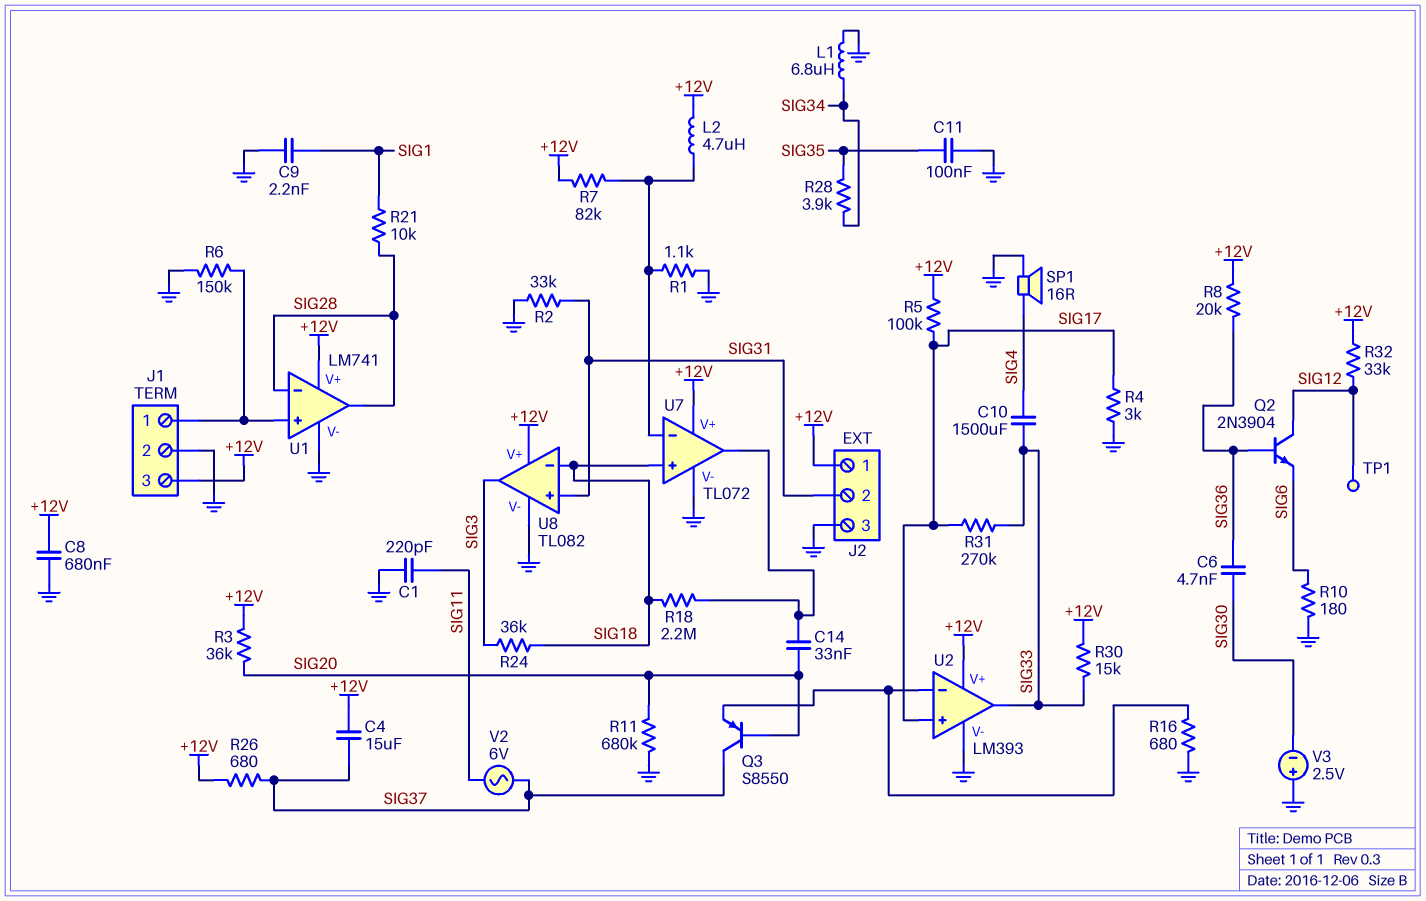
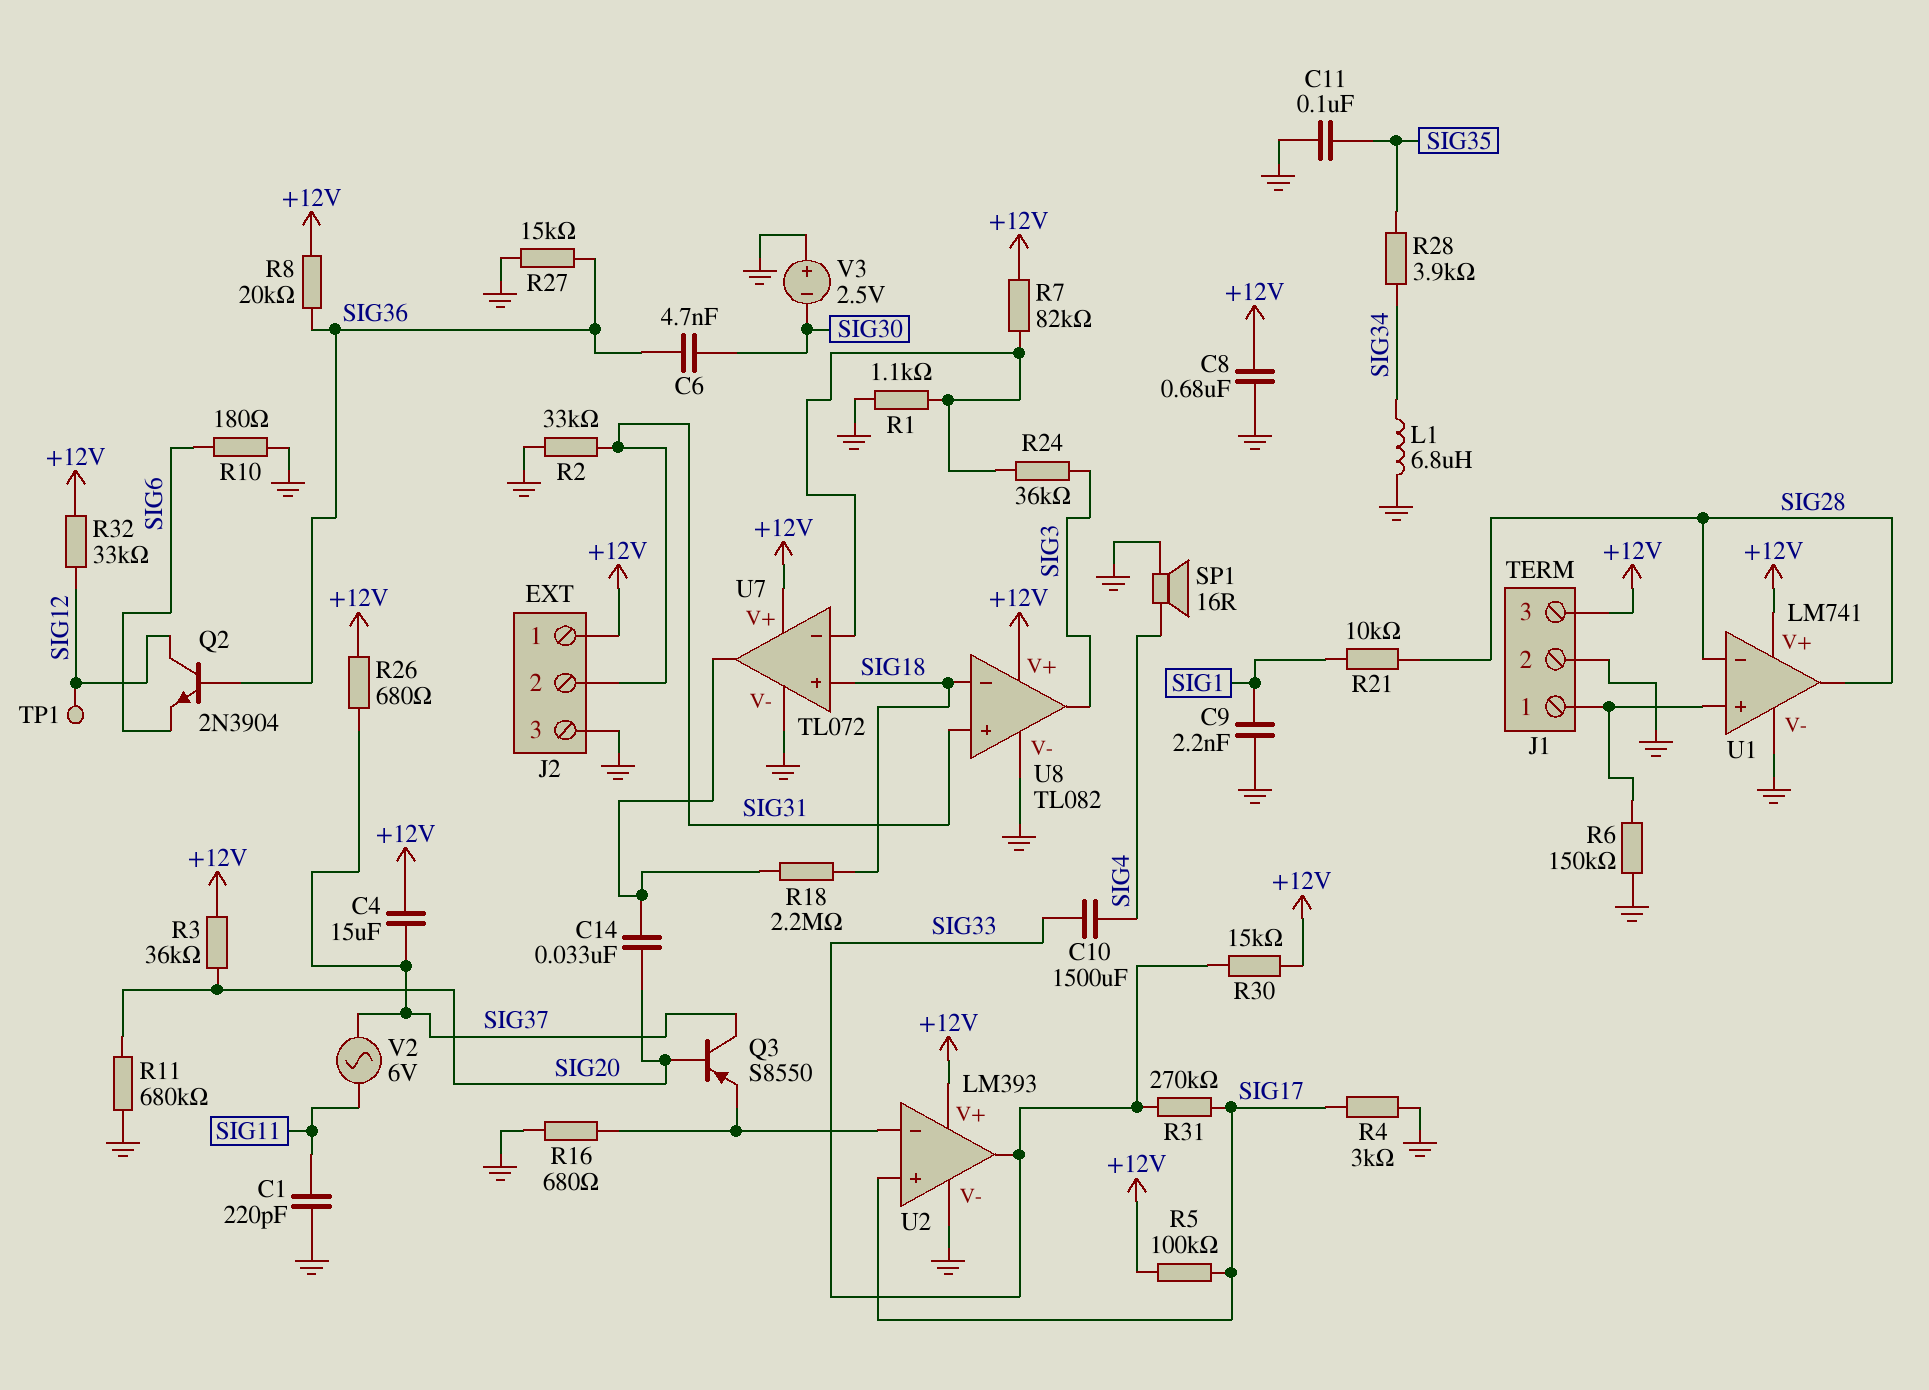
L2: 4.7uH (+12V, U7/in-) -> none
R24: 36k (SIG3, SIG18) -> 36k (SIG3, U7/in-)
R27: none -> 15k (GND, SIG36)

